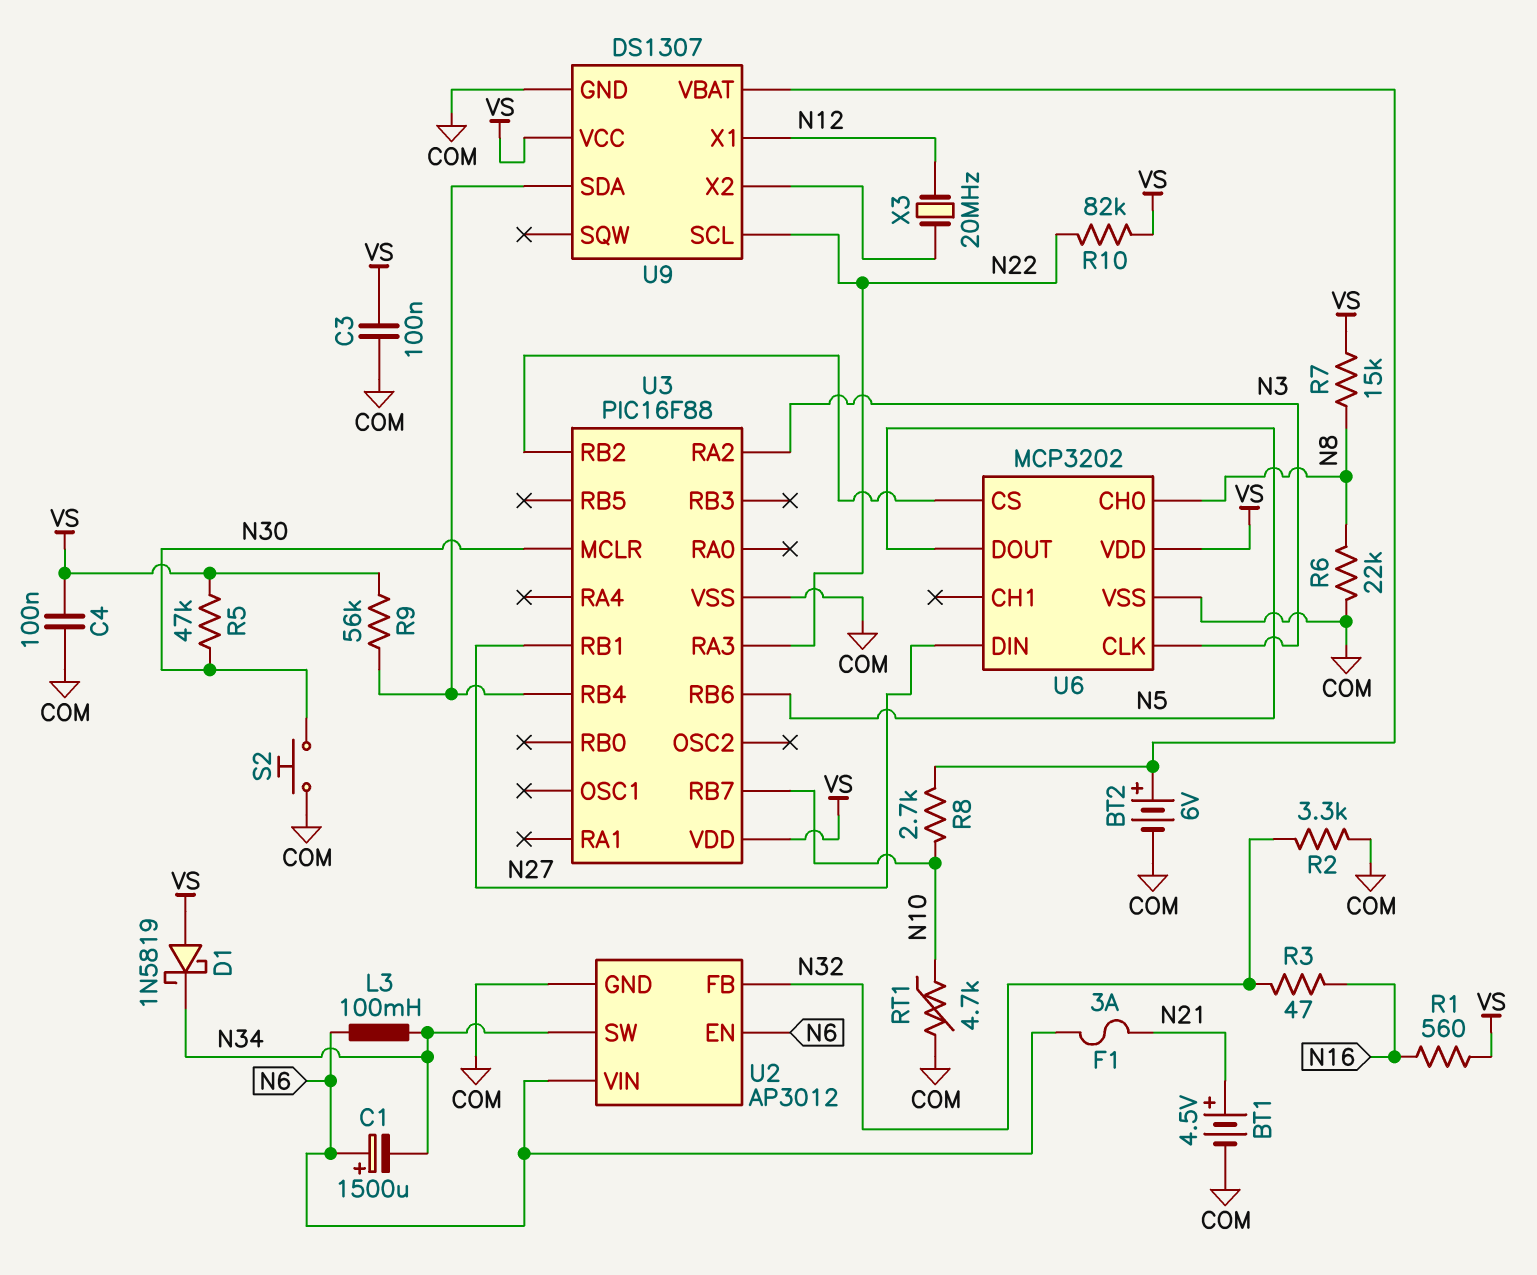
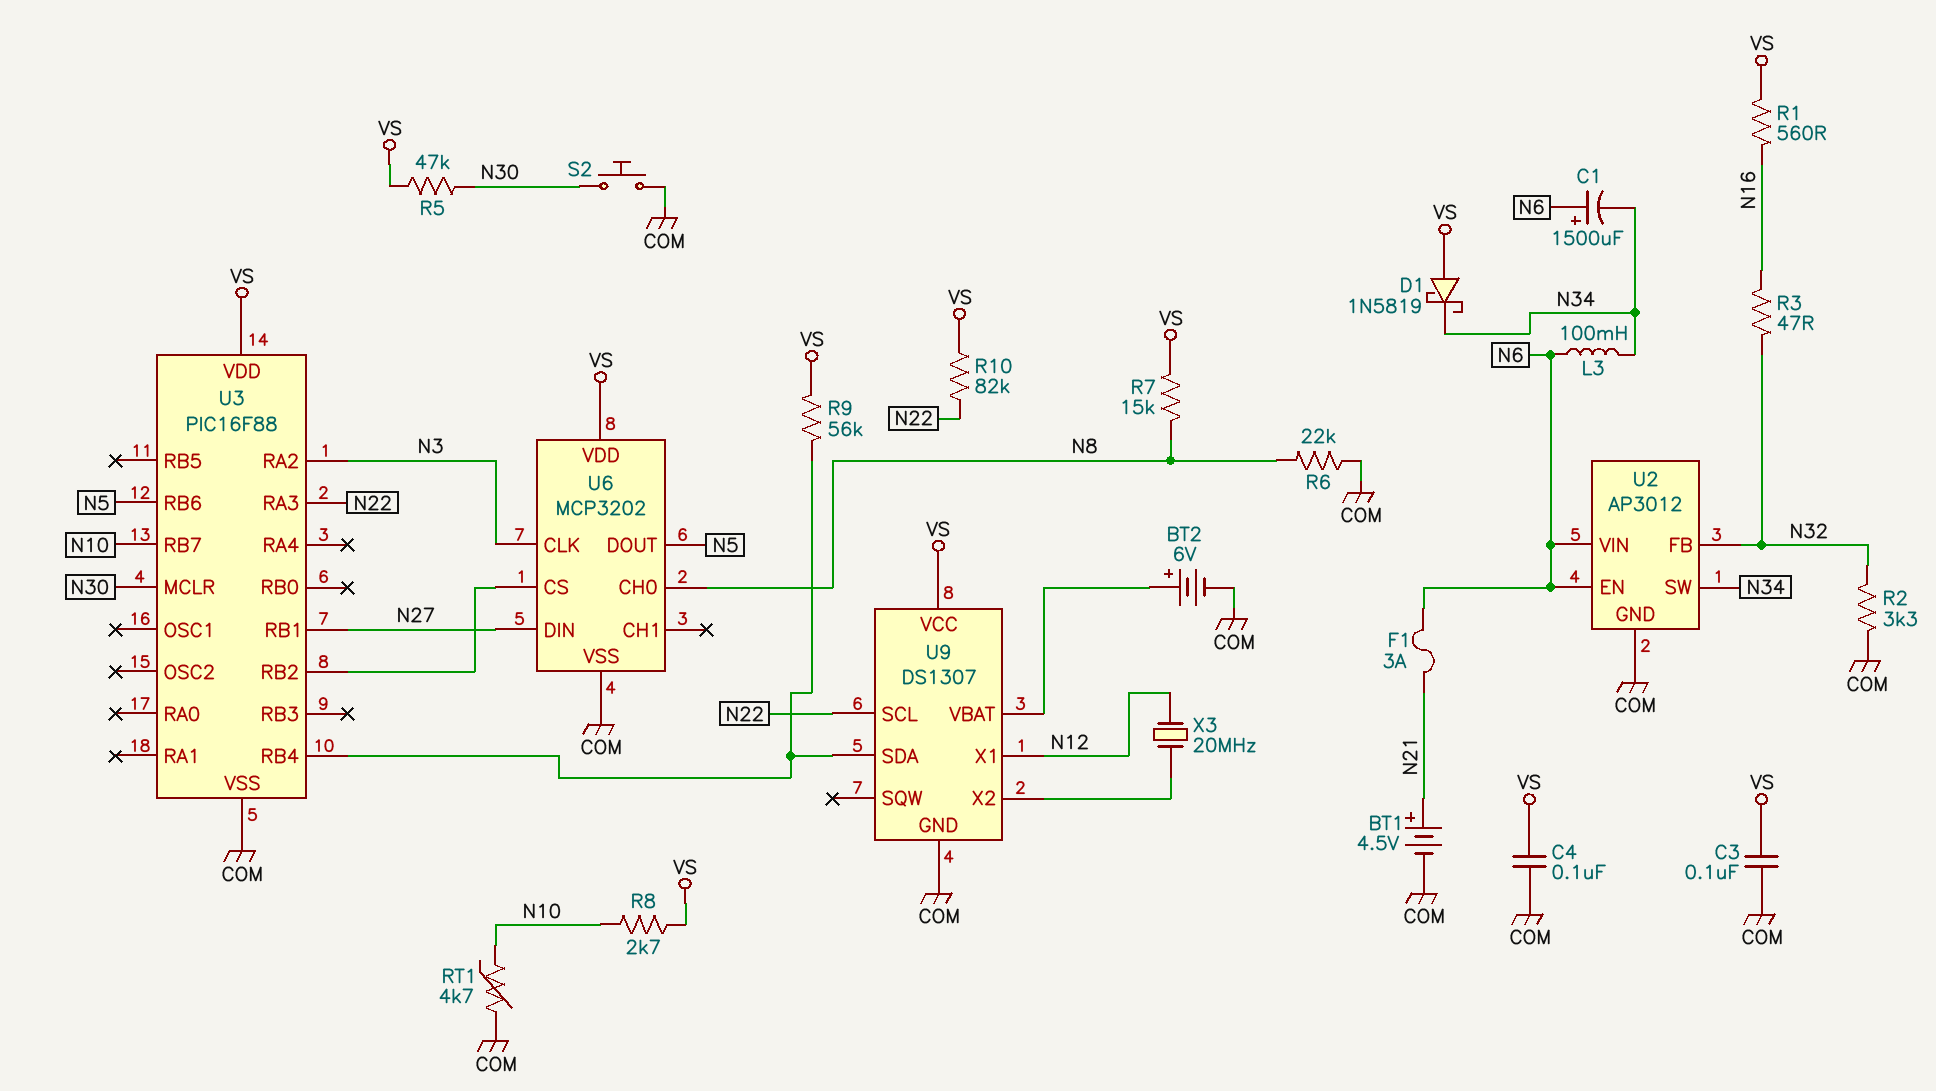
R8: 2.7k (N10, U9/VBAT) -> 2.7k (N10, VS)

